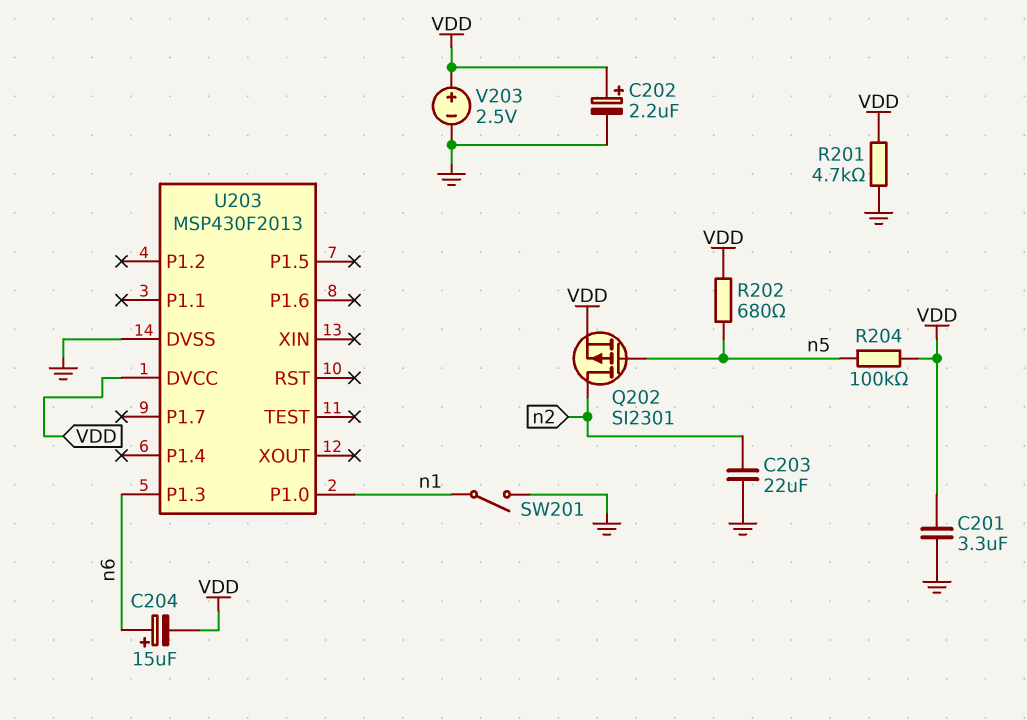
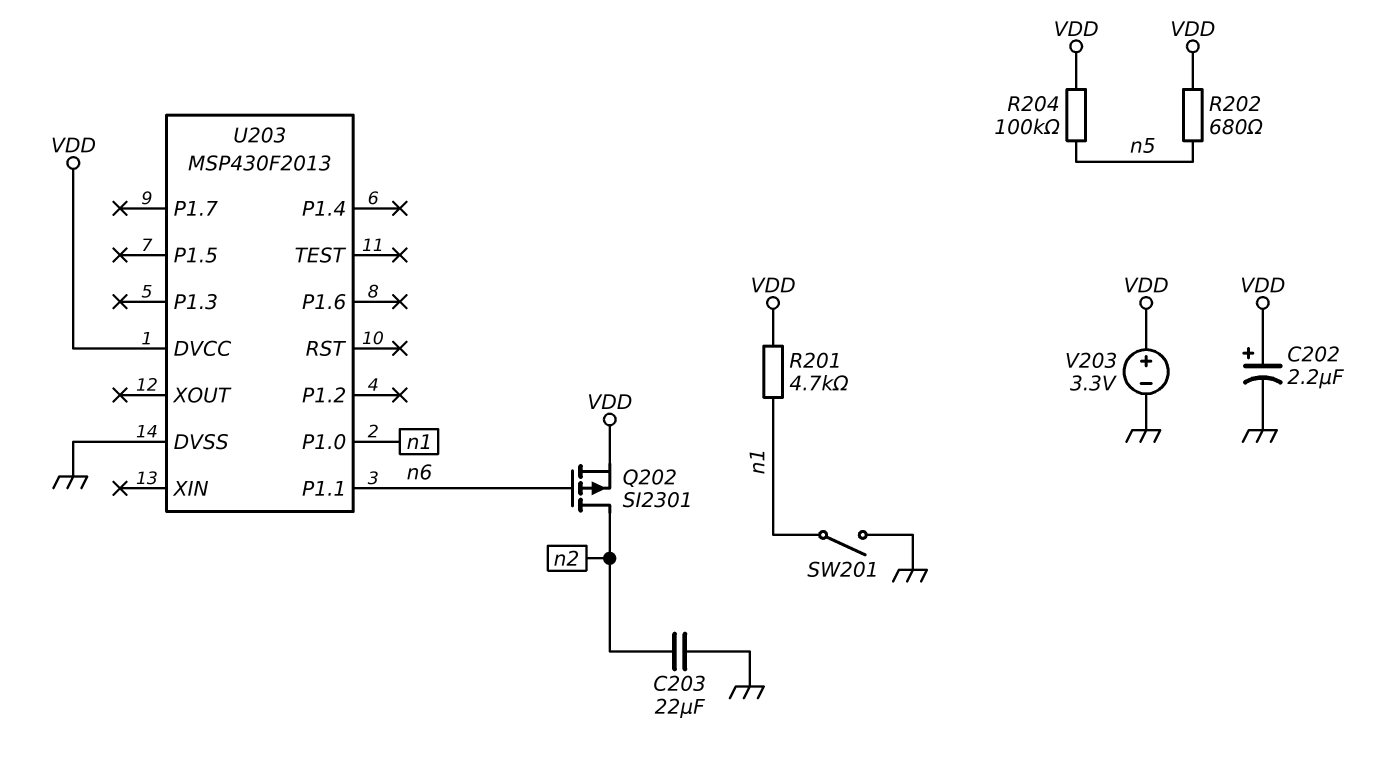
C201: 3.3uF (GND, VDD) -> none
C204: 15uF (plus n6, minus VDD) -> none
Q202: PMOS SI2301 (G n5, D n2, S VDD) -> PMOS SI2301 (G n6, D n2, S VDD)
R201: 4.7k (GND, VDD) -> 4.7k (VDD, n1)
U203 pin P1.1: none -> n6
U203 pin P1.3: n6 -> none
V203: 2.5V (plus VDD, minus GND) -> 3.3V (plus VDD, minus GND)

